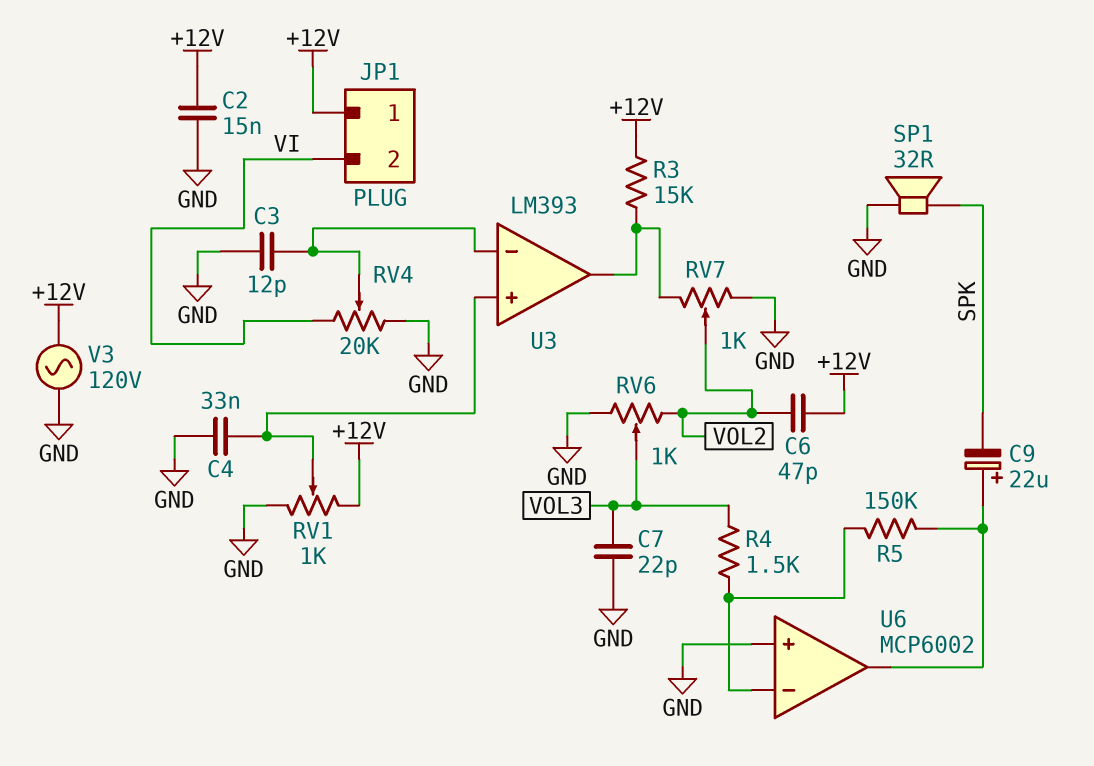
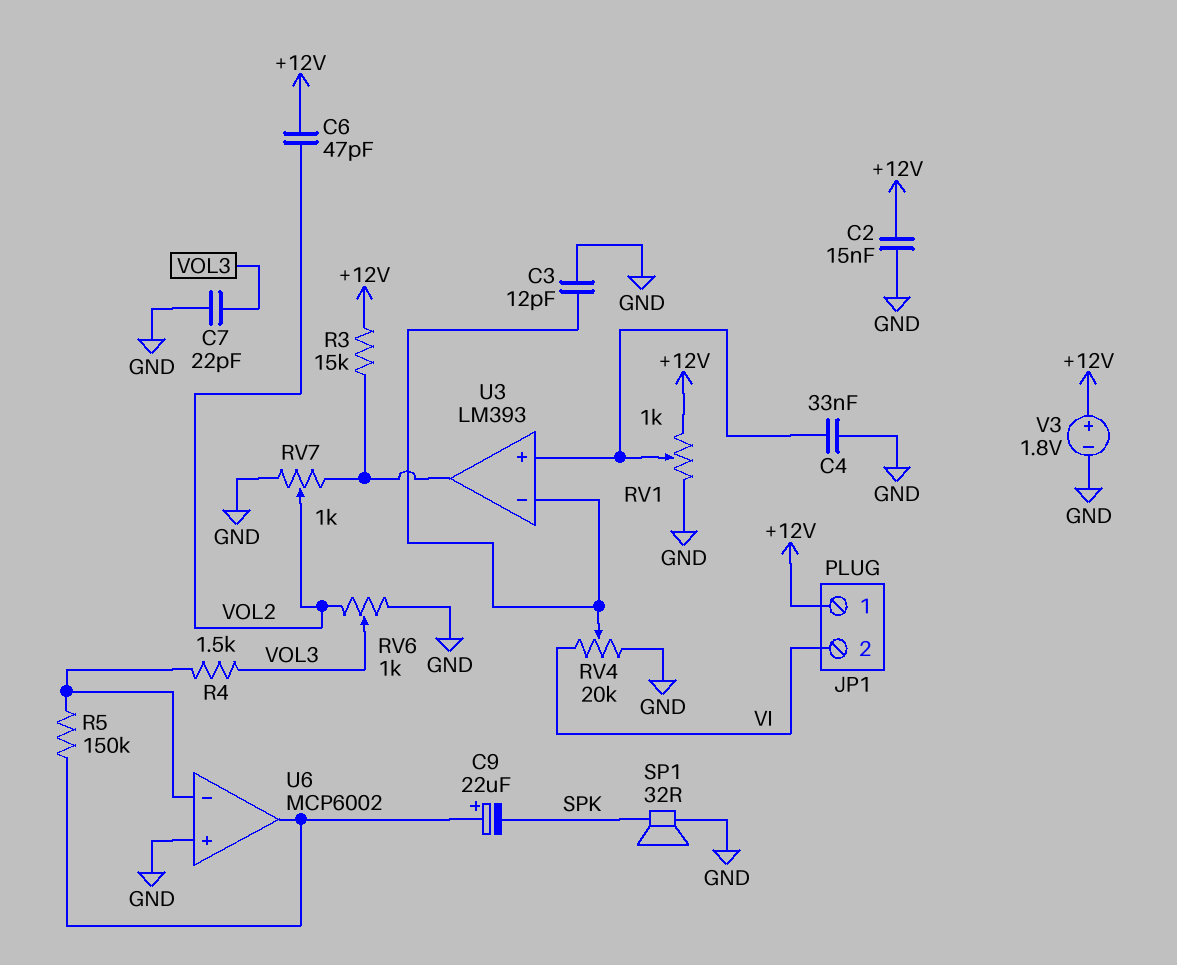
V3: AC 120V (+12V, GND) -> 1.8V (plus +12V, minus GND)

